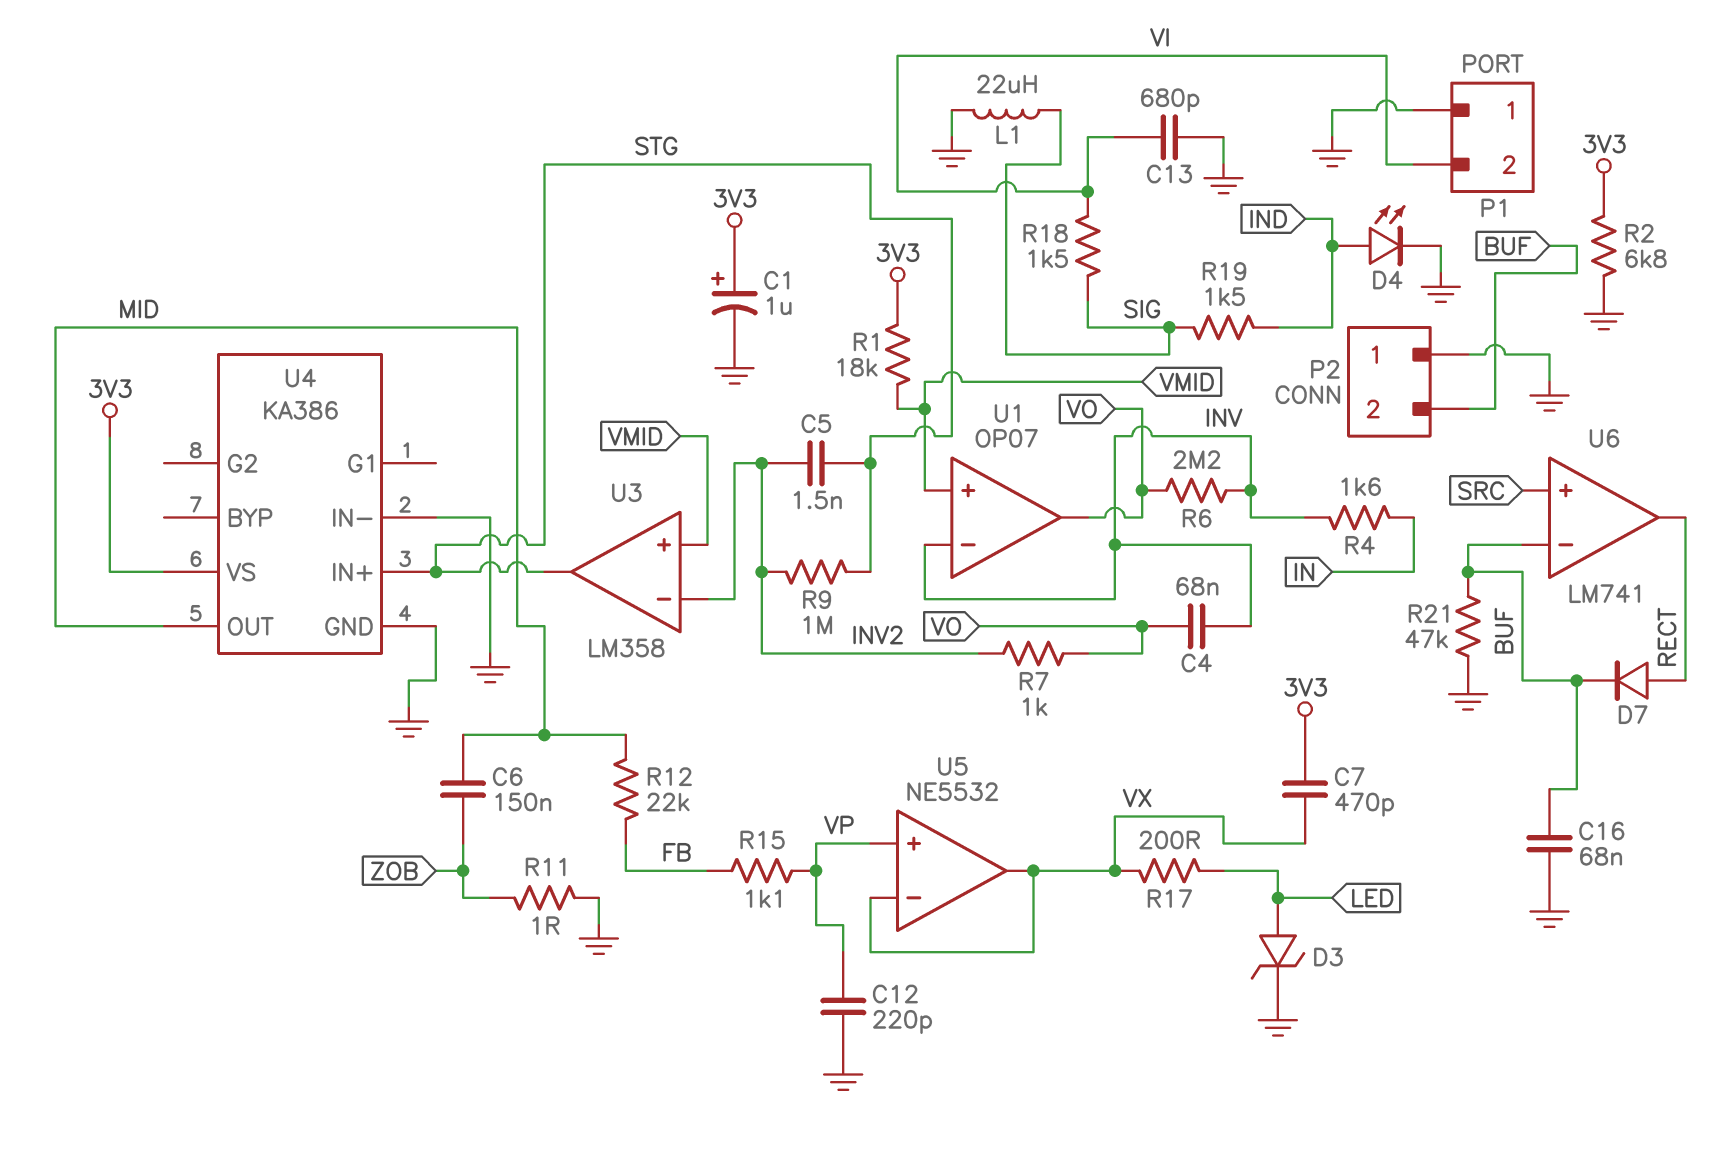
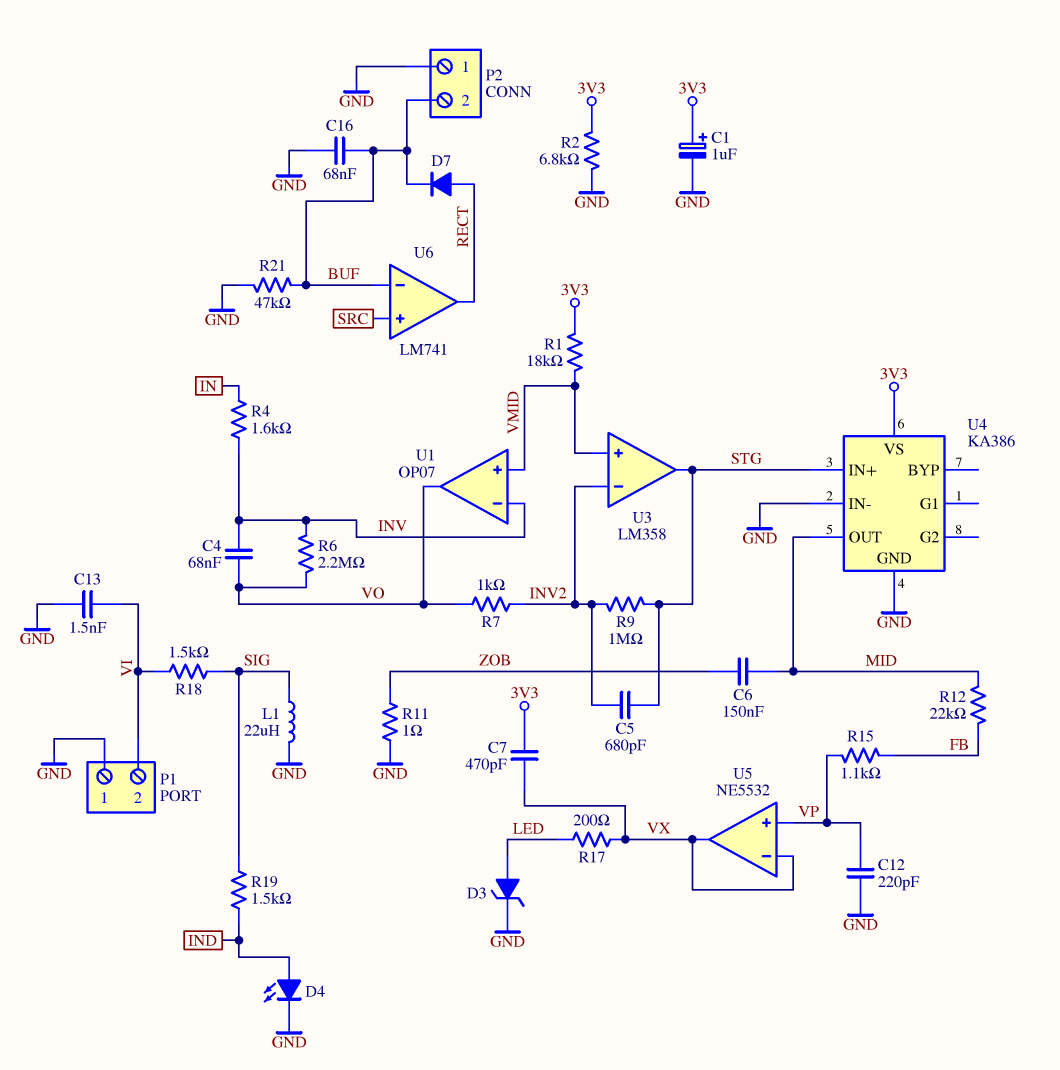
C5: 1.5nF (INV2, STG) -> 680pF (INV2, STG)
C13: 680pF (GND, VI) -> 1.5nF (GND, VI)

